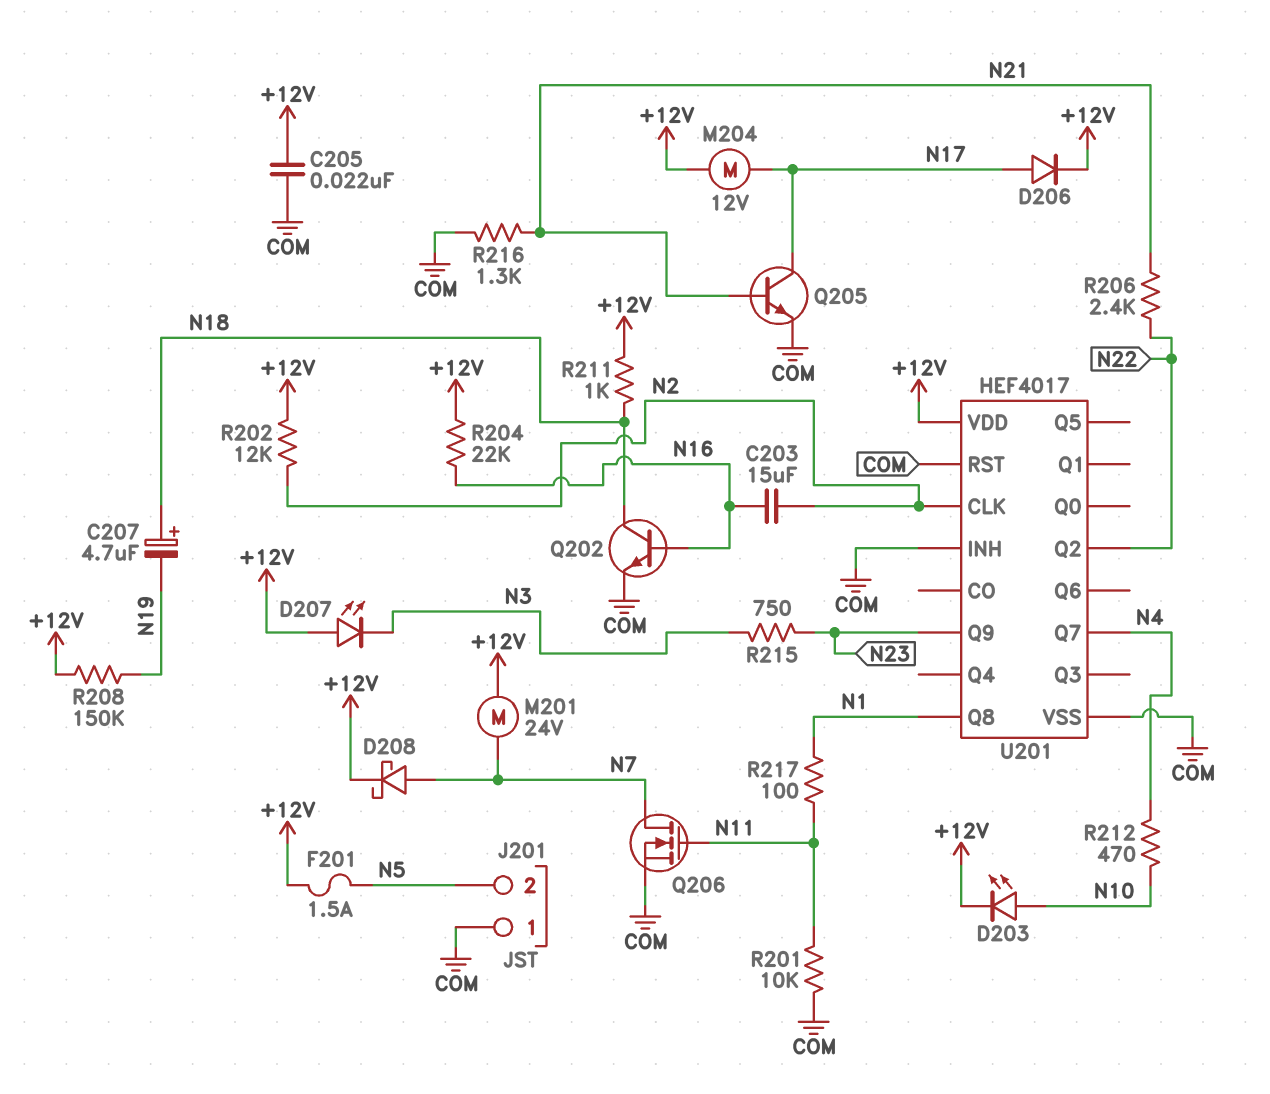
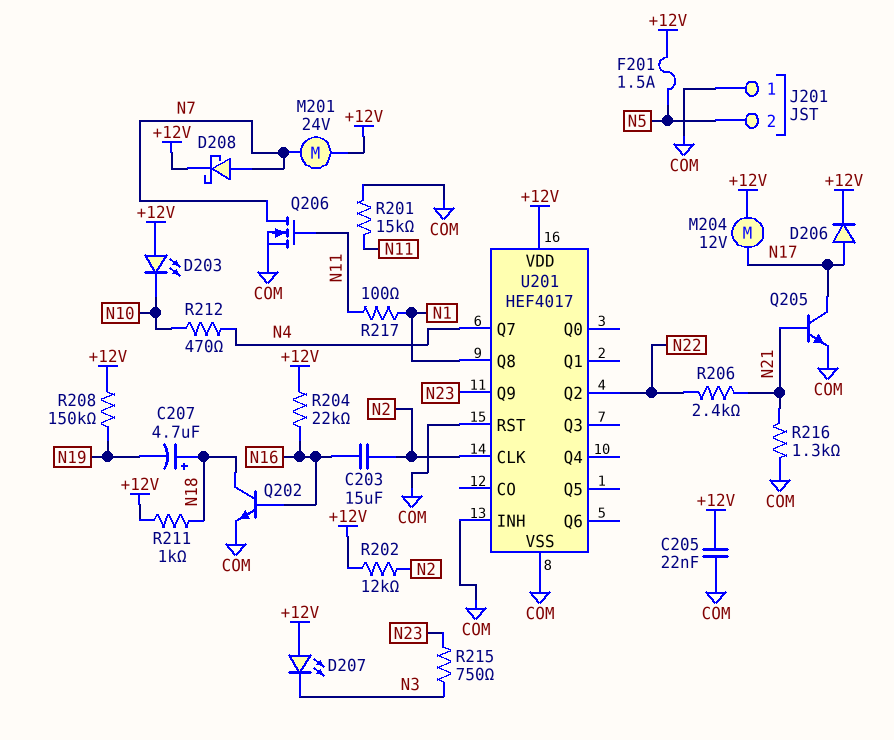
D203: LED (A N10, K +12V) -> LED (A +12V, K N10)
R201: 10k (COM, N11) -> 15k (COM, N11)

